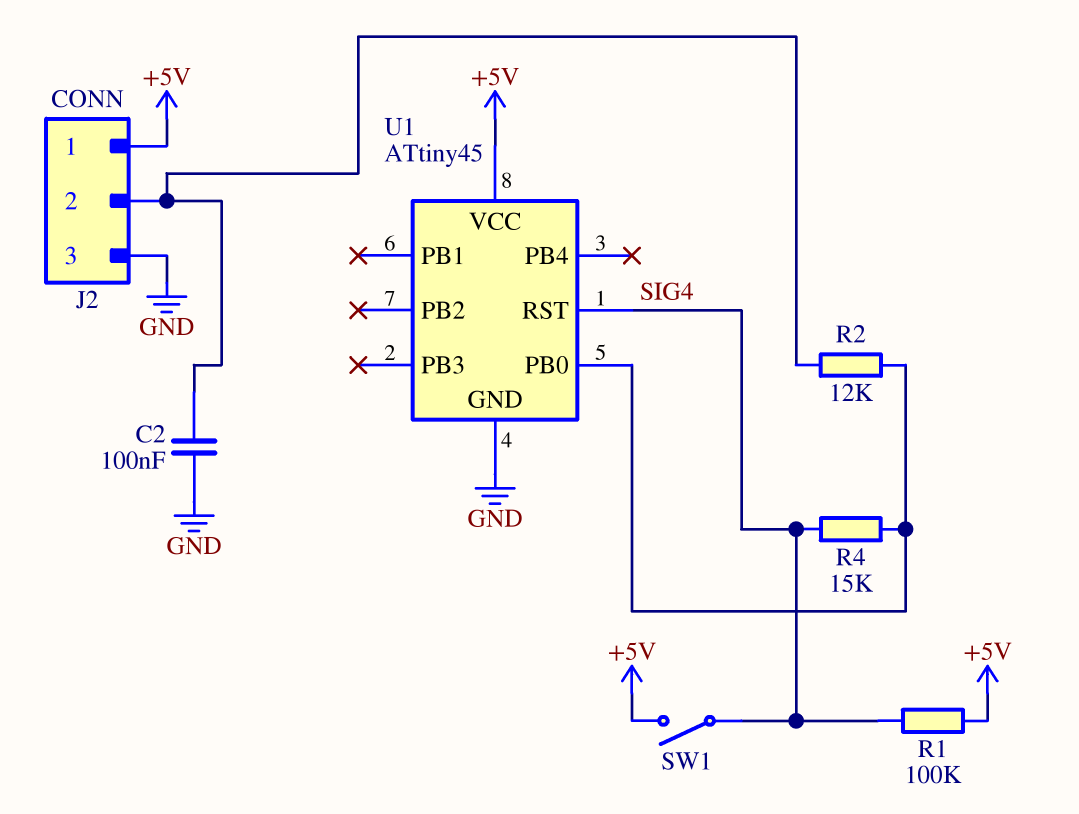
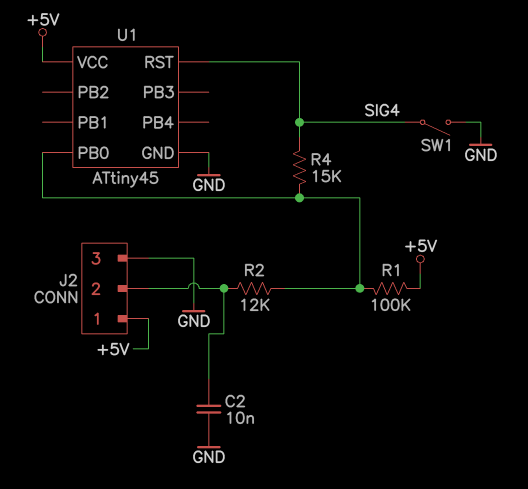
C2: 100nF (GND, J2/2) -> 10nF (GND, J2/2)
R1: 100k (+5V, SIG4) -> 100k (+5V, U1/PB0)
SW1: switch (+5V, SIG4) -> switch (GND, SIG4)

